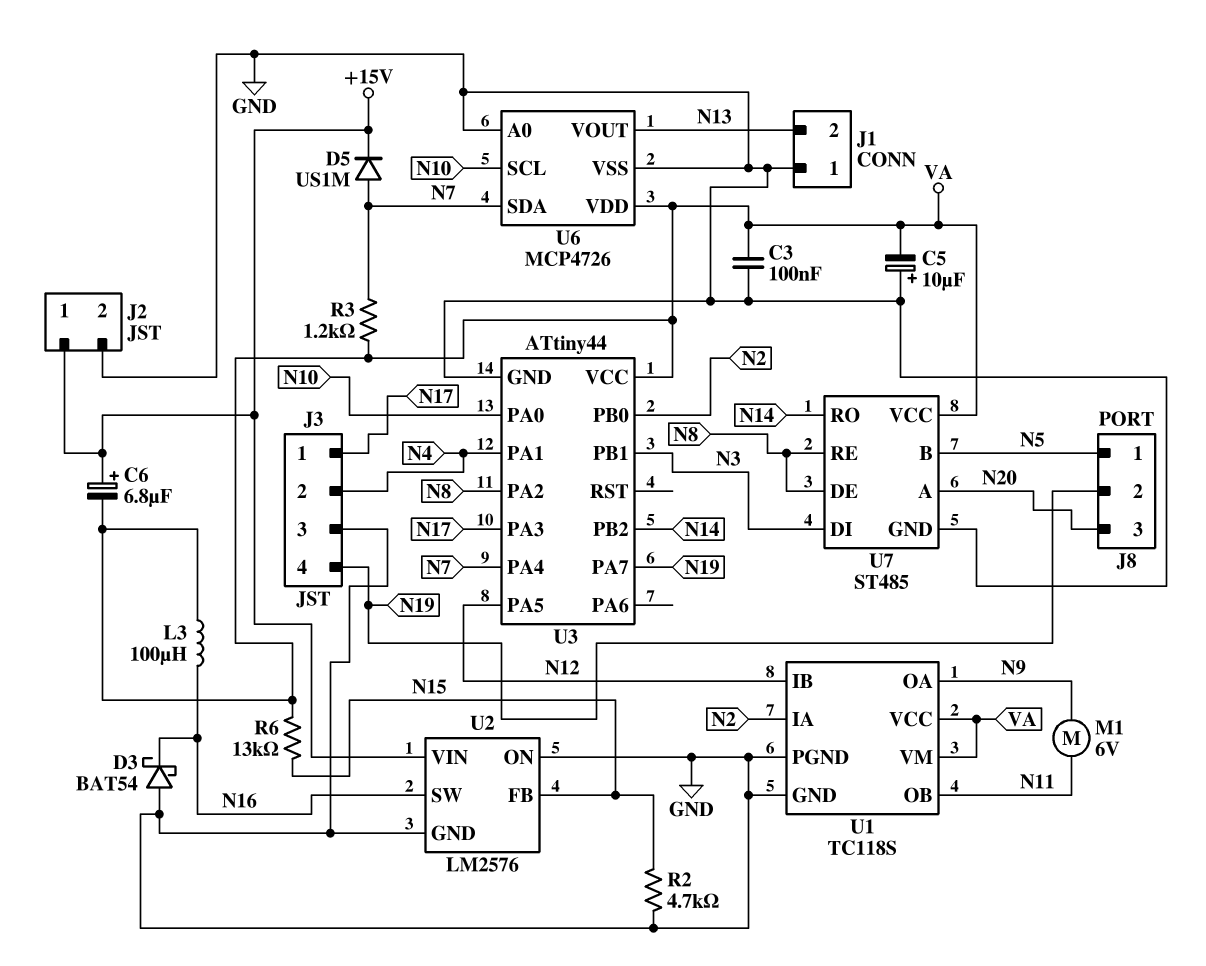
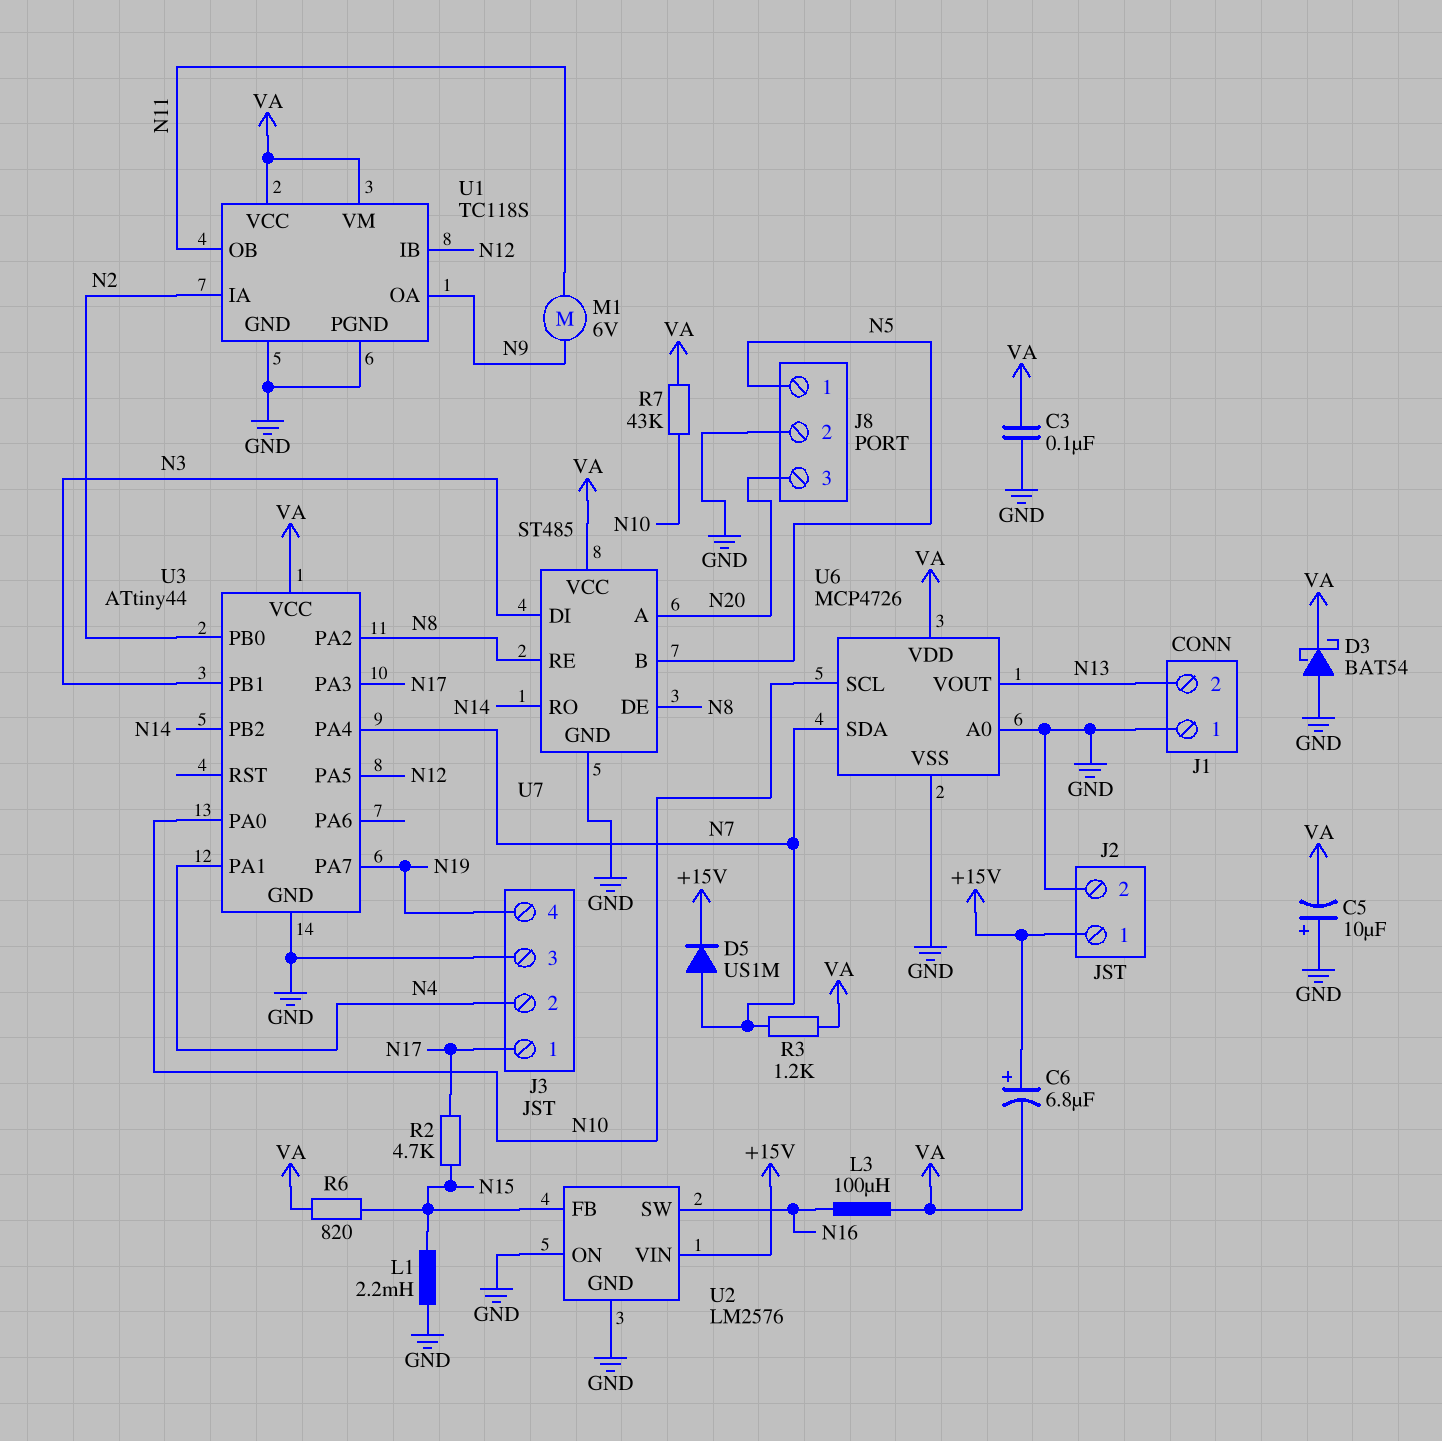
D3: schottky BAT54 (A GND, K N16) -> schottky BAT54 (A GND, K VA)
J8 pin 2: N19 -> GND
L1: none -> 2.2mH (GND, N15)
R2: 4.7k (GND, N15) -> 4.7k (N15, N17)
R6: 13k (N15, VA) -> 820 (N15, VA)
R7: none -> 43k (N10, VA)

